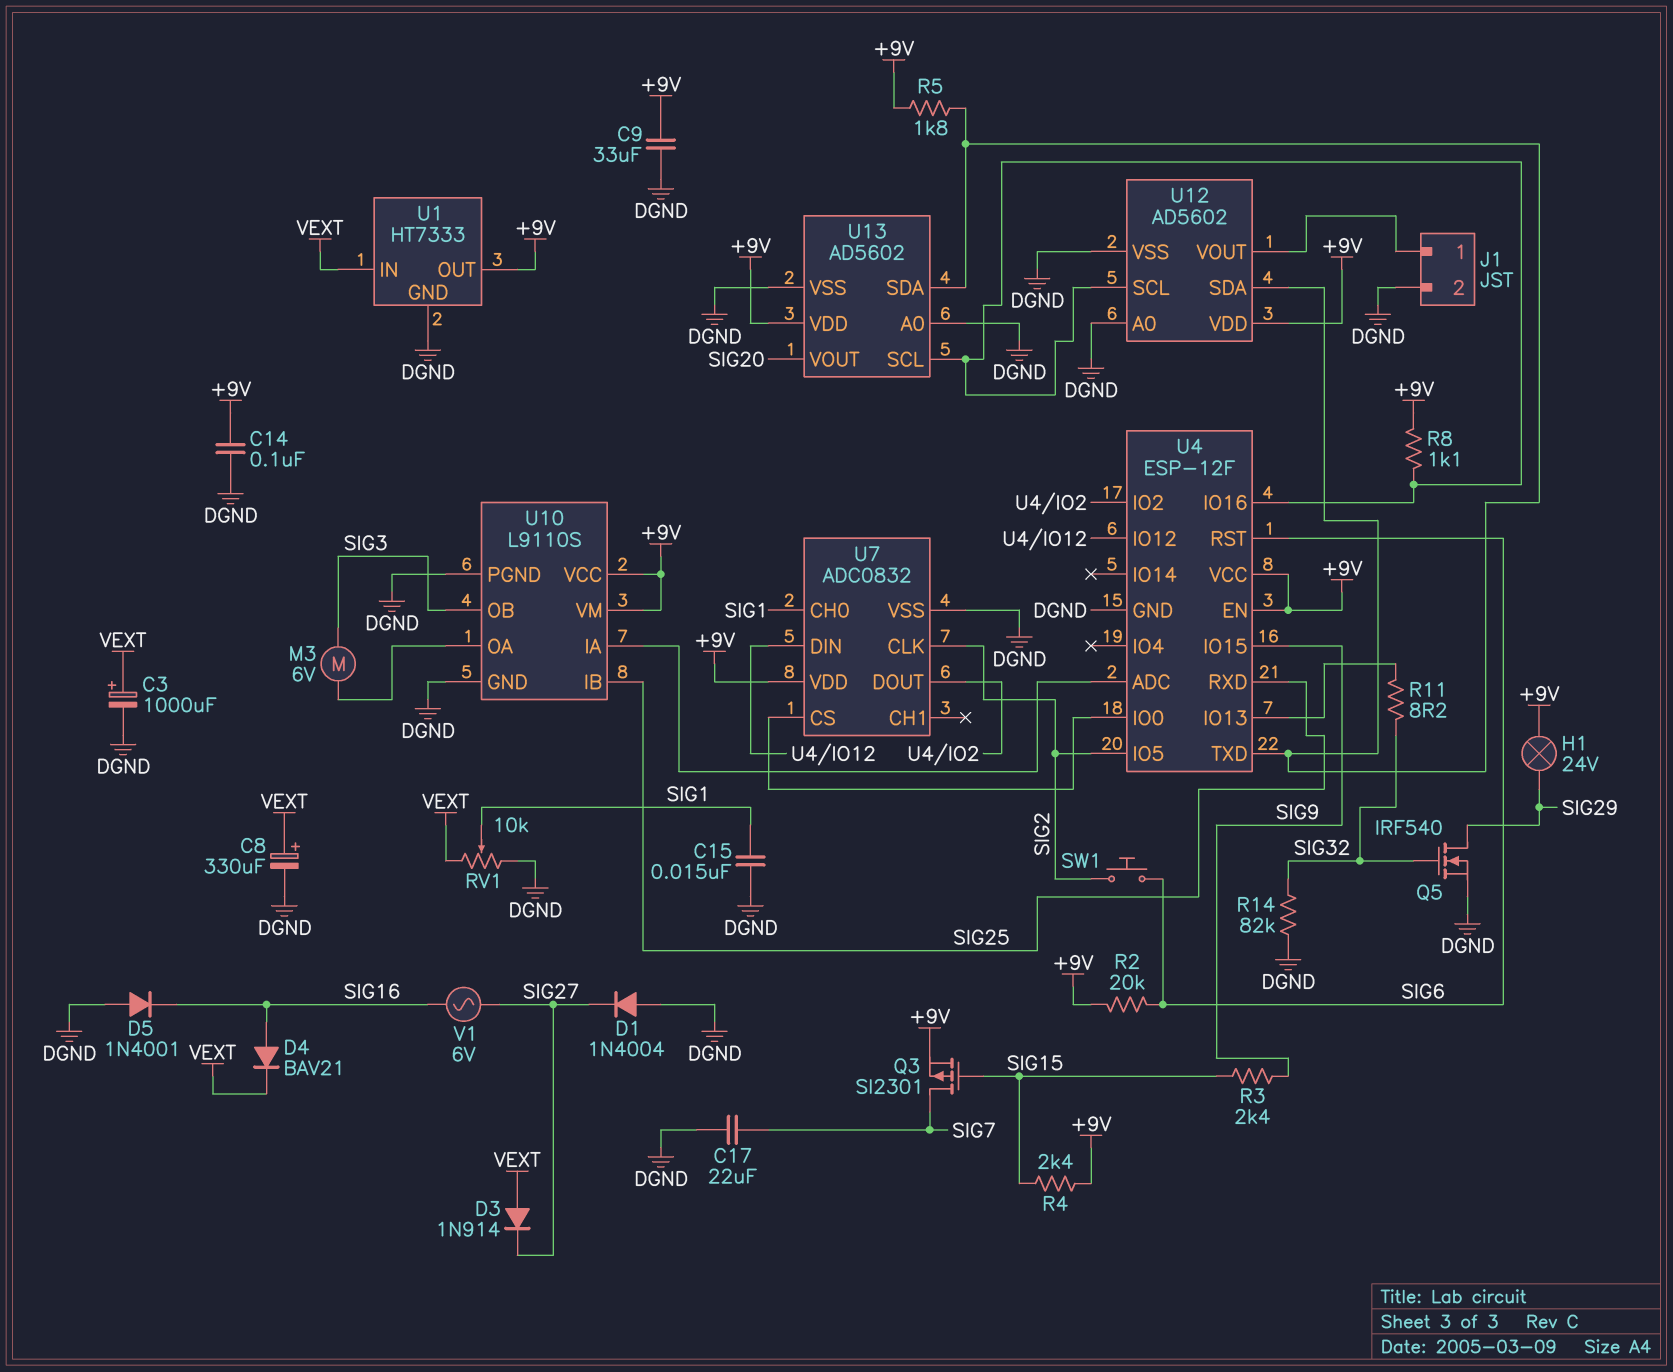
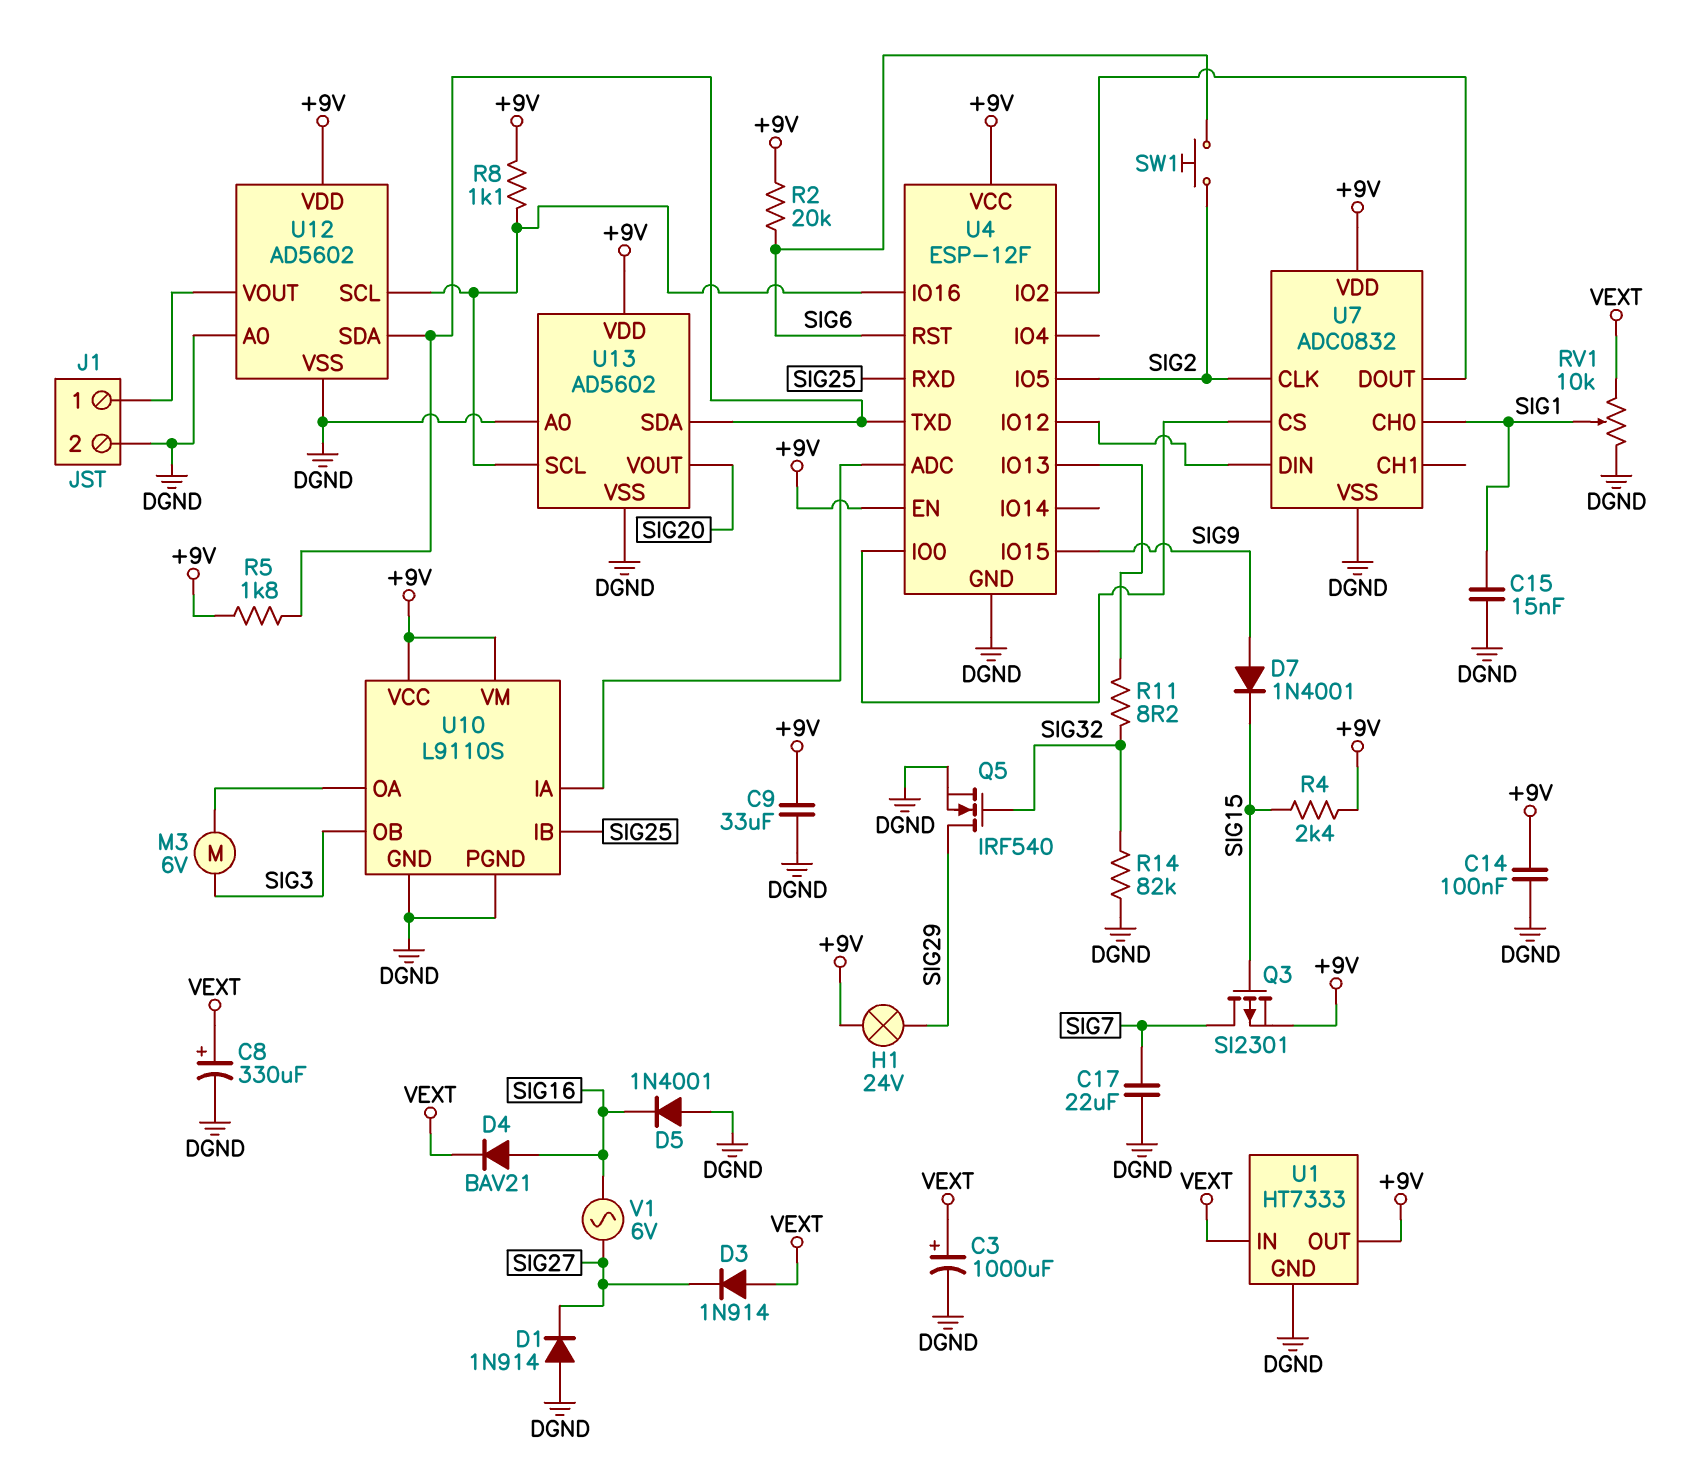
D1: diode 1N4004 (A DGND, K SIG27) -> diode 1N914 (A DGND, K SIG27)
D7: none -> diode 1N4001 (A SIG9, K SIG15)
R3: 2.4k (SIG9, SIG15) -> none

